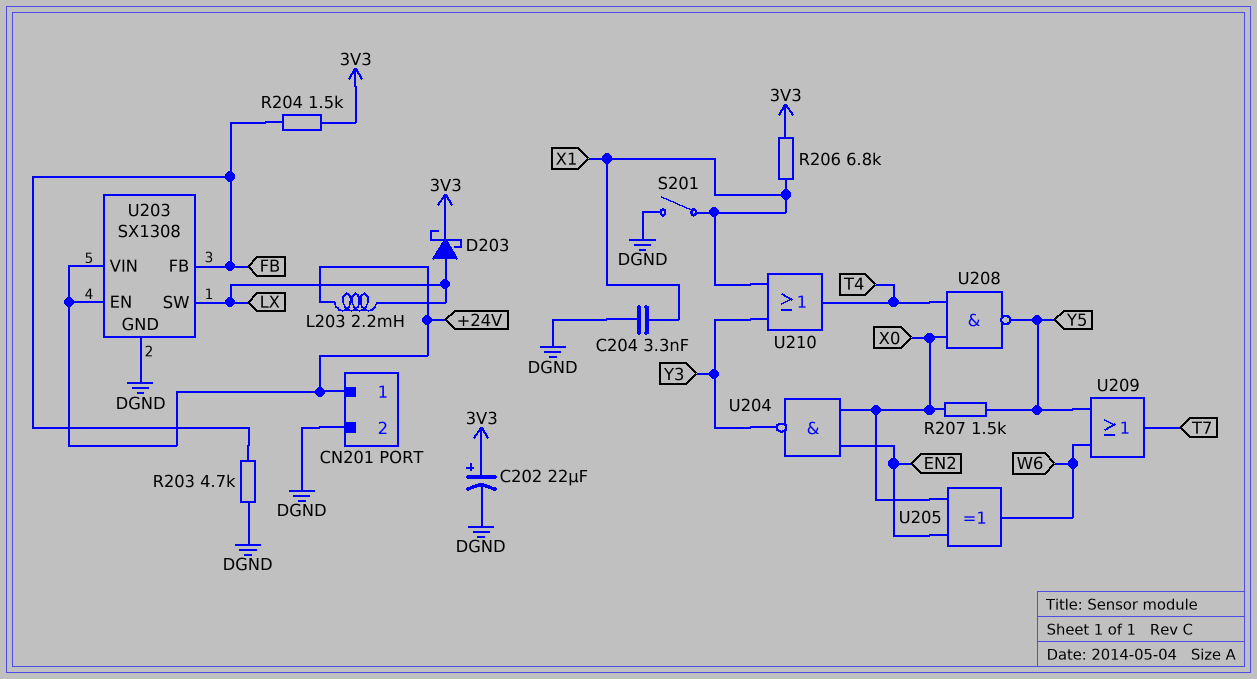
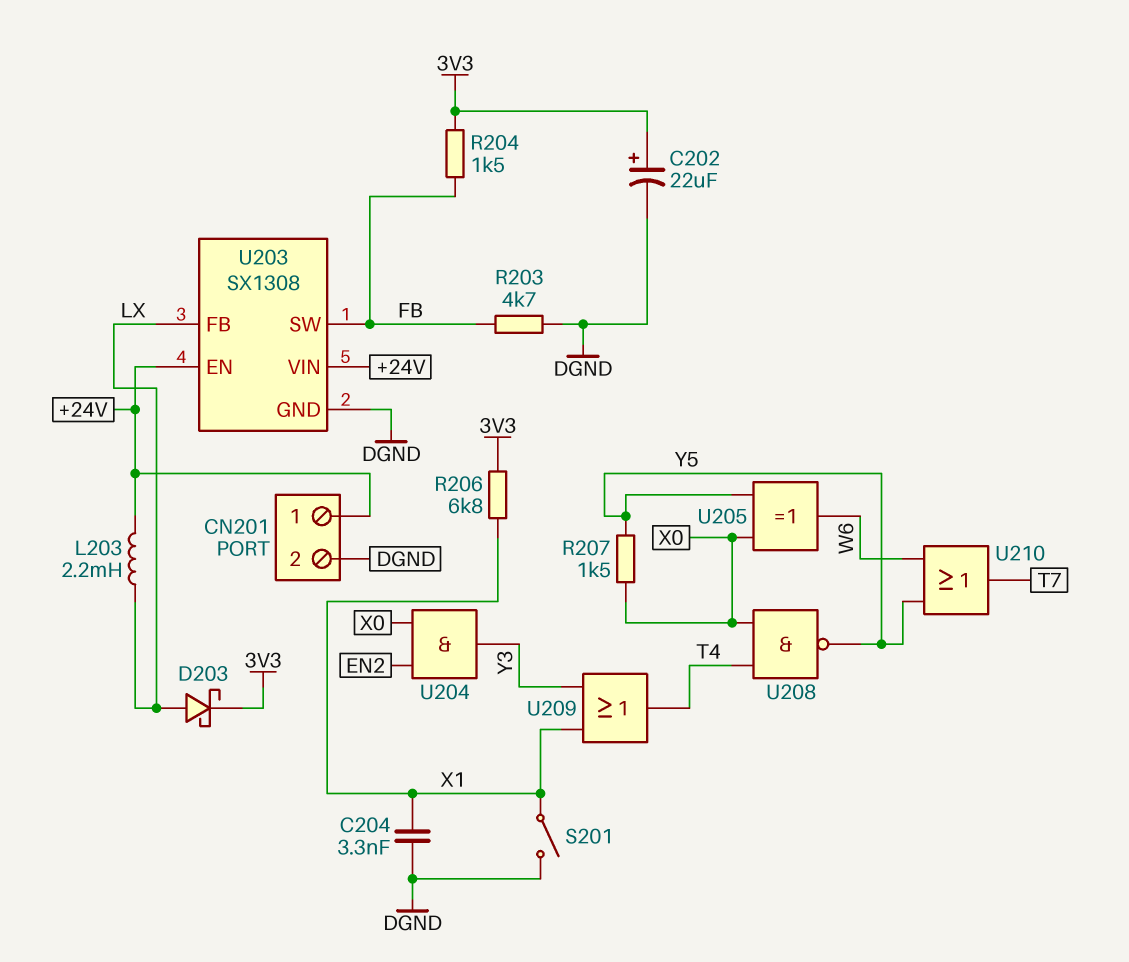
U203 pin FB: FB -> LX
U203 pin SW: LX -> FB
U204: NAND (in EN2, in X0, out Y3) -> AND (in EN2, in X0, out Y3)
U205: XOR (in EN2, in X0, out W6) -> XOR (in X0, in Y5, out W6)
U209: OR (in W6, in Y5, out T7) -> OR (in X1, in Y3, out T4)
U210: OR (in X1, in Y3, out T4) -> OR (in W6, in Y5, out T7)

